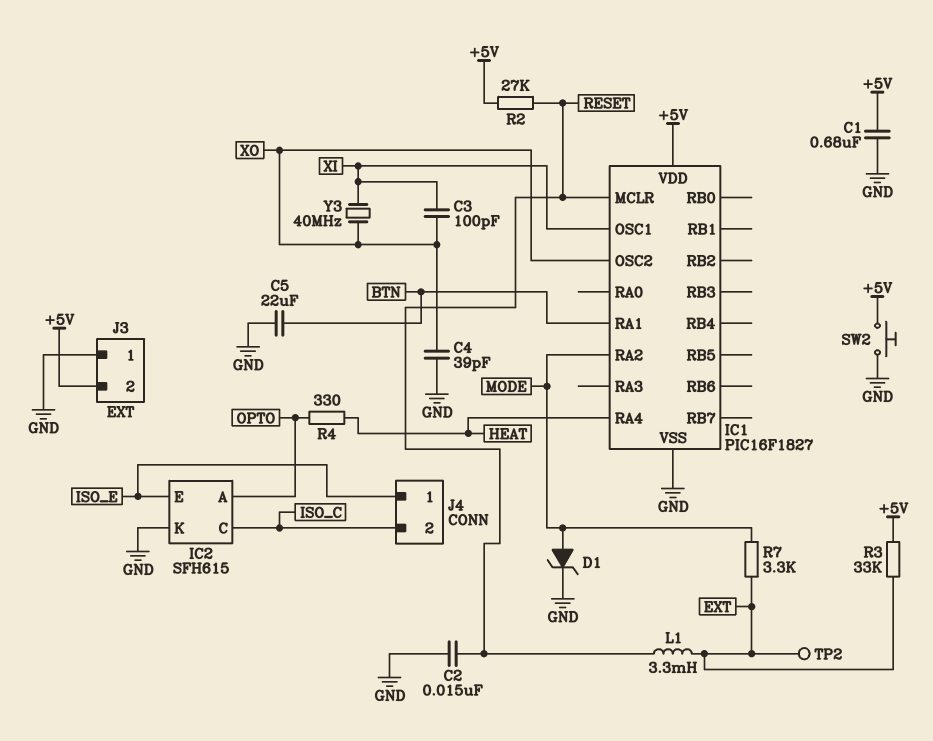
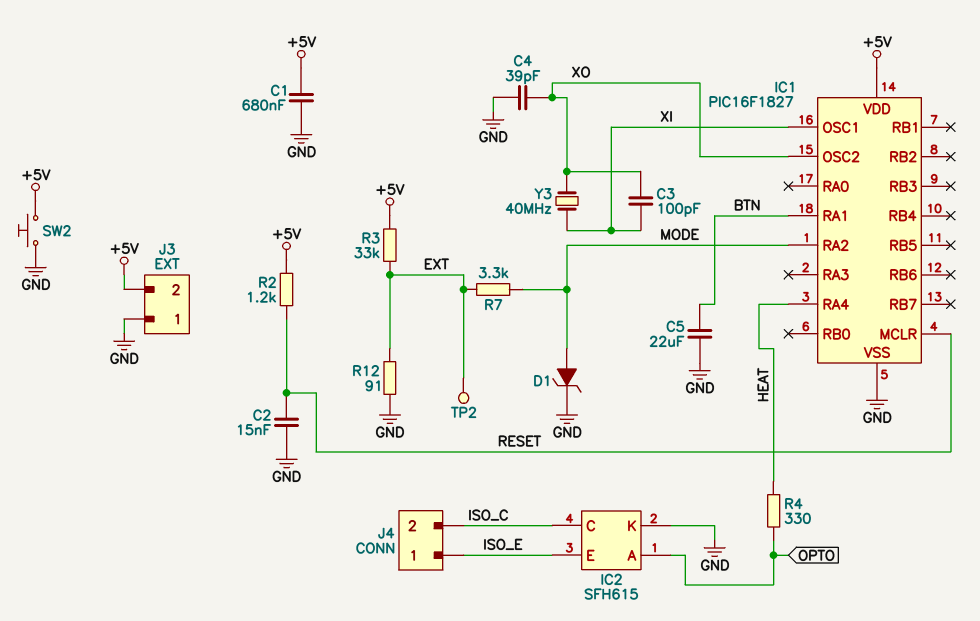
L1: 3.3mH (EXT, RESET) -> none
R2: 27k (+5V, RESET) -> 1.2k (+5V, RESET)
R12: none -> 91 (EXT, GND)

